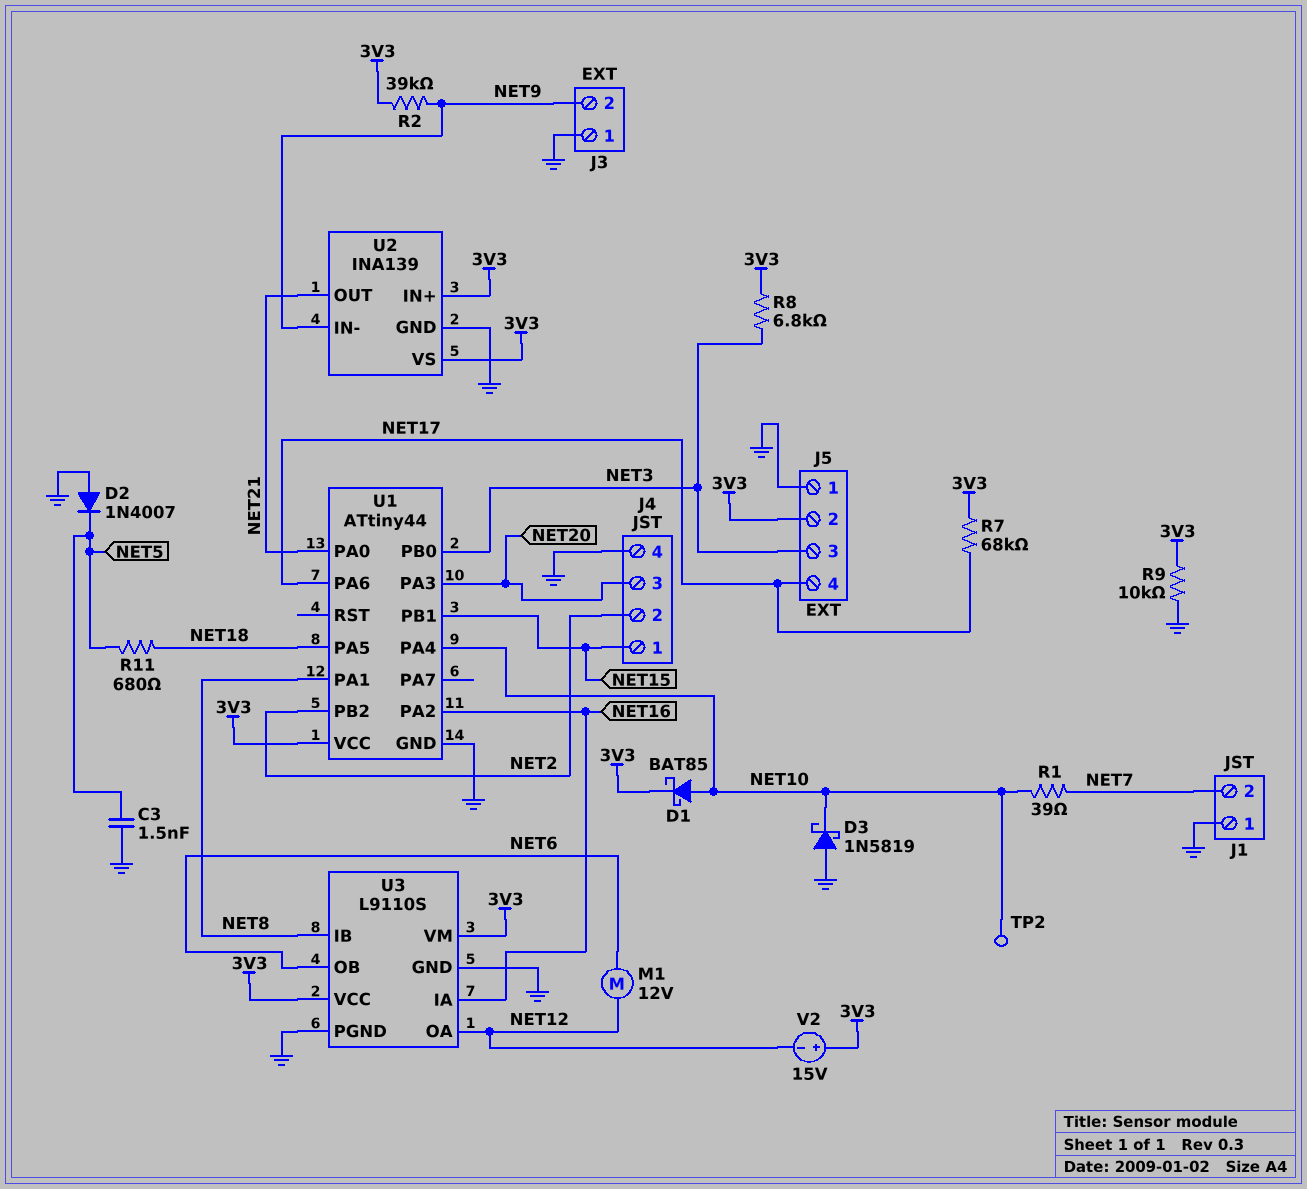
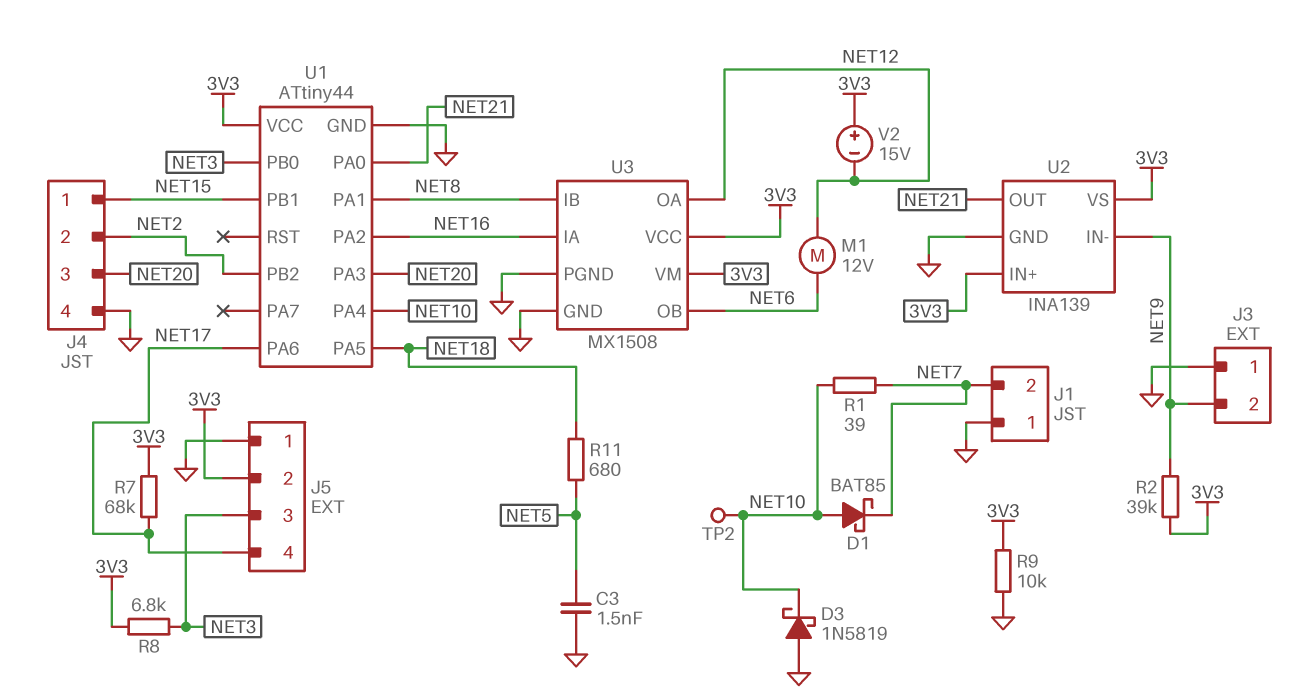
D1: schottky BAT85 (A NET10, K 3V3) -> schottky BAT85 (A NET10, K NET7)
D2: diode 1N4007 (A GND, K NET5) -> none
U3: L9110S -> MX1508

